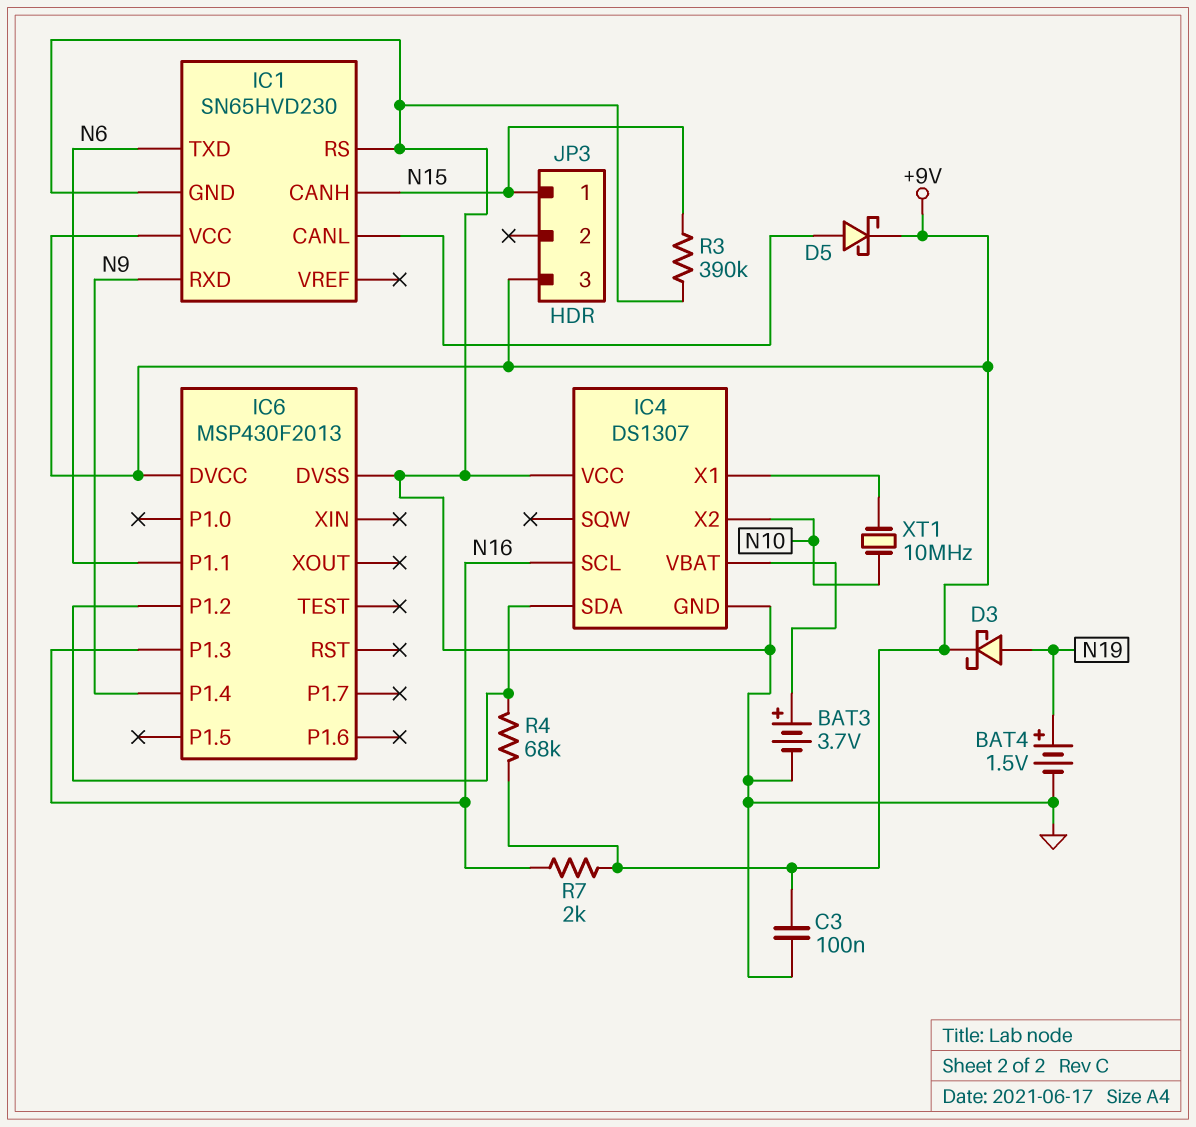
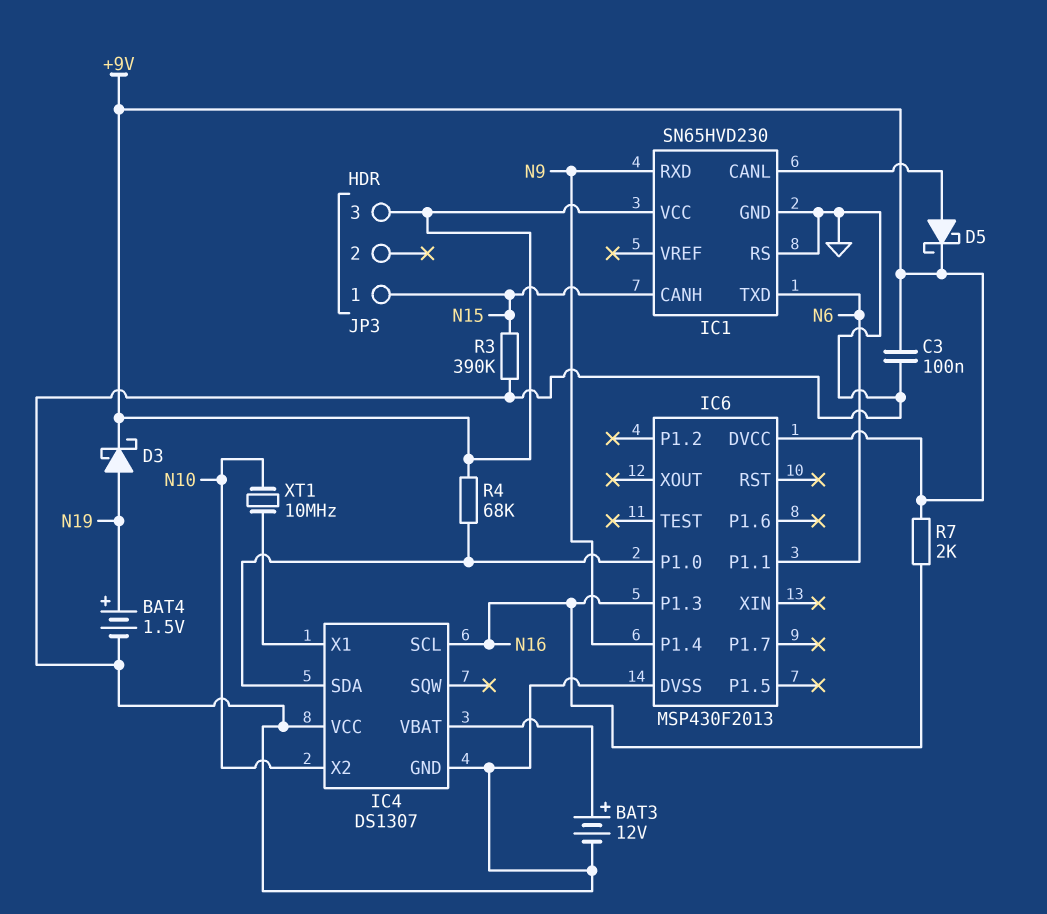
BAT3: 3.7V (plus IC4/VBAT, minus GND) -> 12V (plus IC4/VBAT, minus GND)
IC6 pin P1.0: none -> IC4/SDA
IC6 pin P1.2: IC4/SDA -> none

